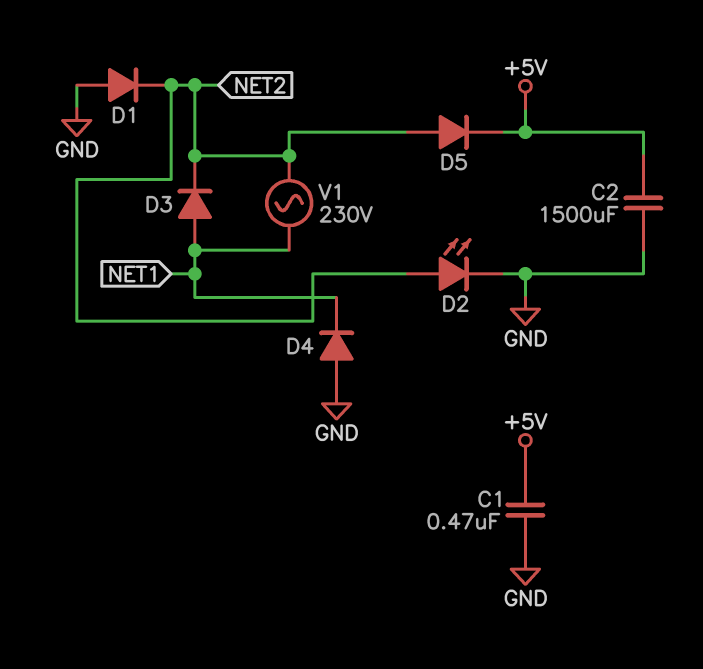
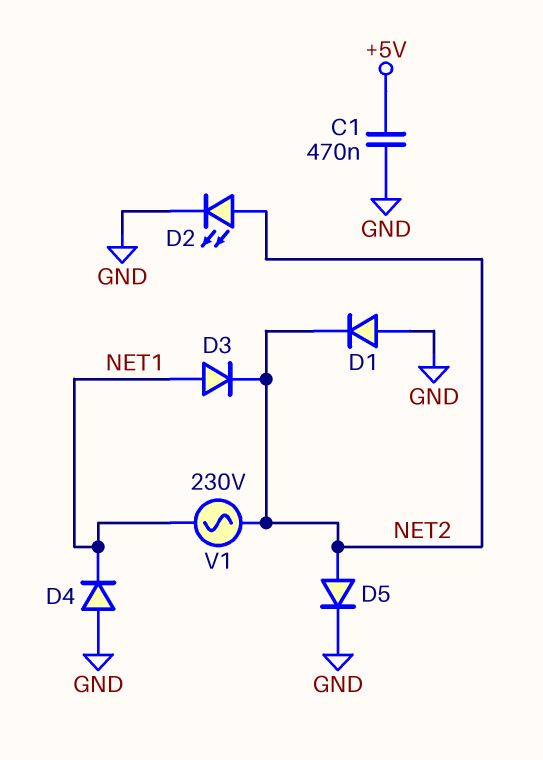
C2: 1500uF (+5V, GND) -> none
D5: diode (A NET2, K +5V) -> diode (A NET2, K GND)

